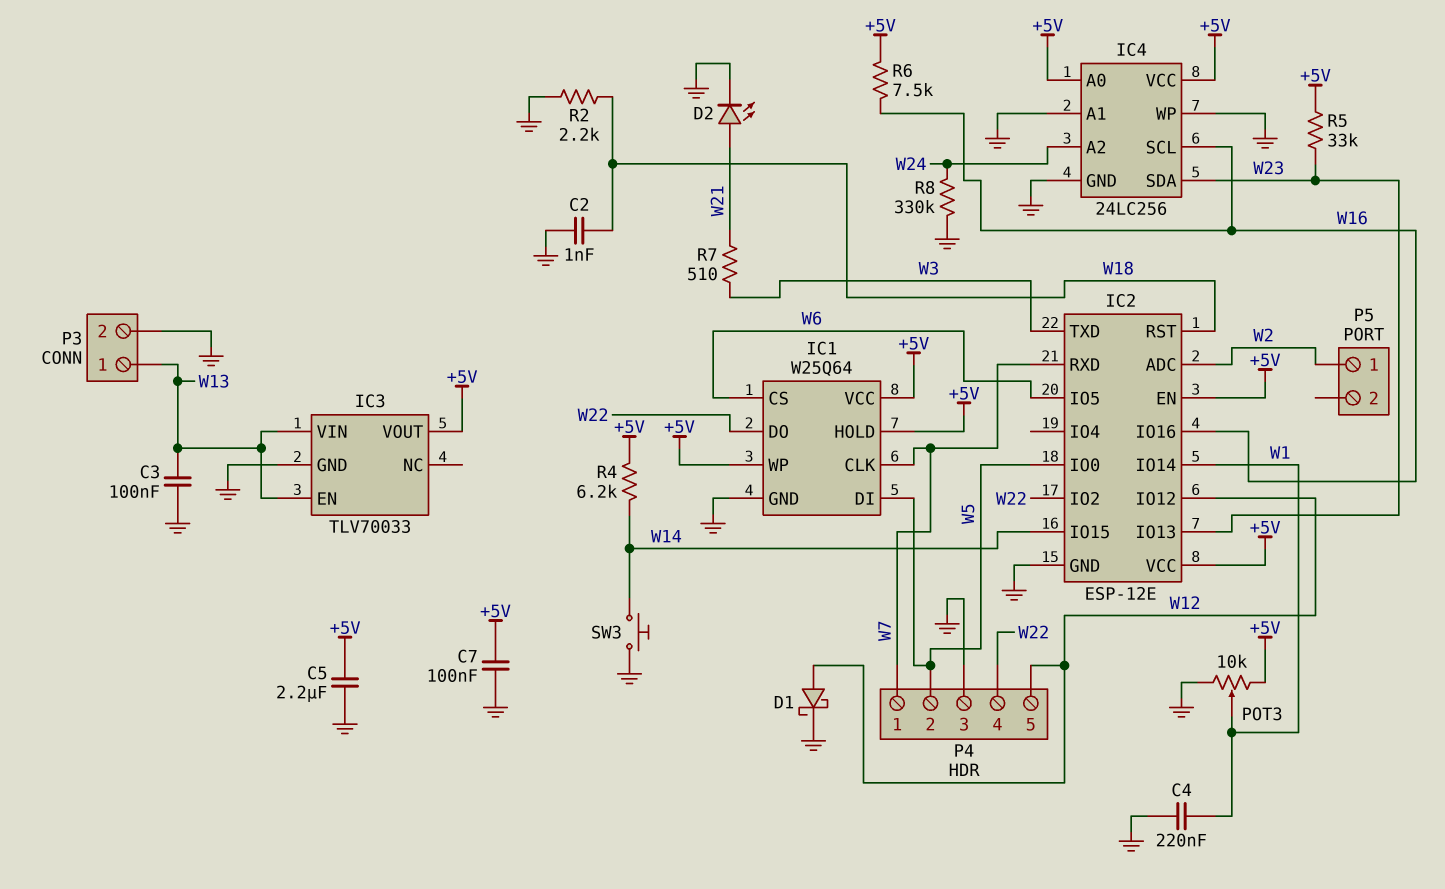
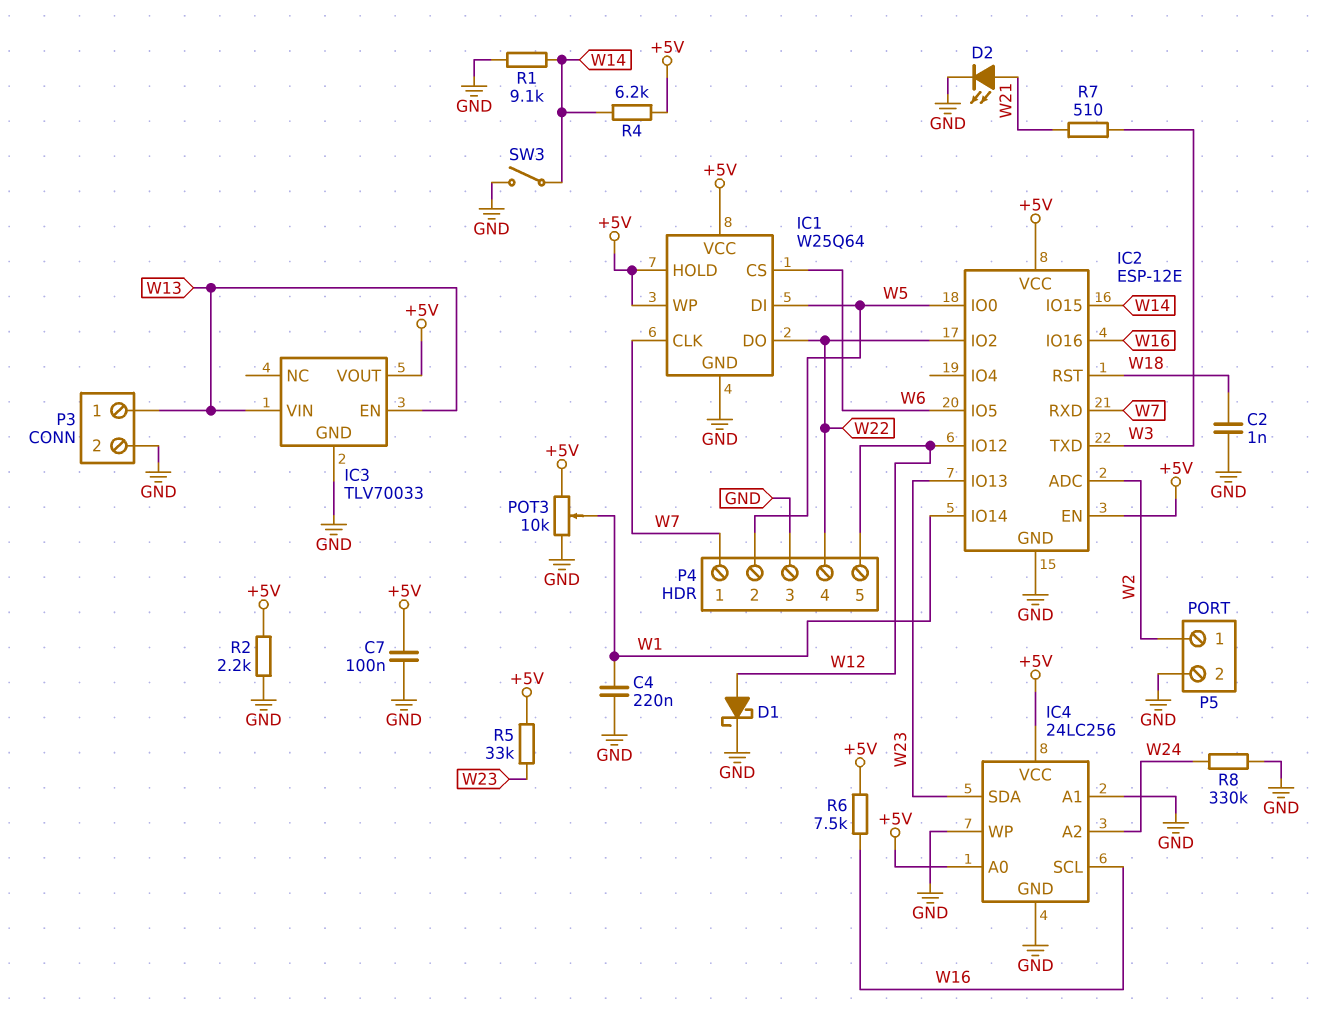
C3: 100nF (GND, W13) -> none
C5: 2.2uF (+5V, GND) -> none
P5 pin 2: none -> GND
R1: none -> 9.1k (GND, W14)
R2: 2.2k (GND, W18) -> 2.2k (+5V, GND)
SW3: button (GND, W14) -> switch (GND, W14)

